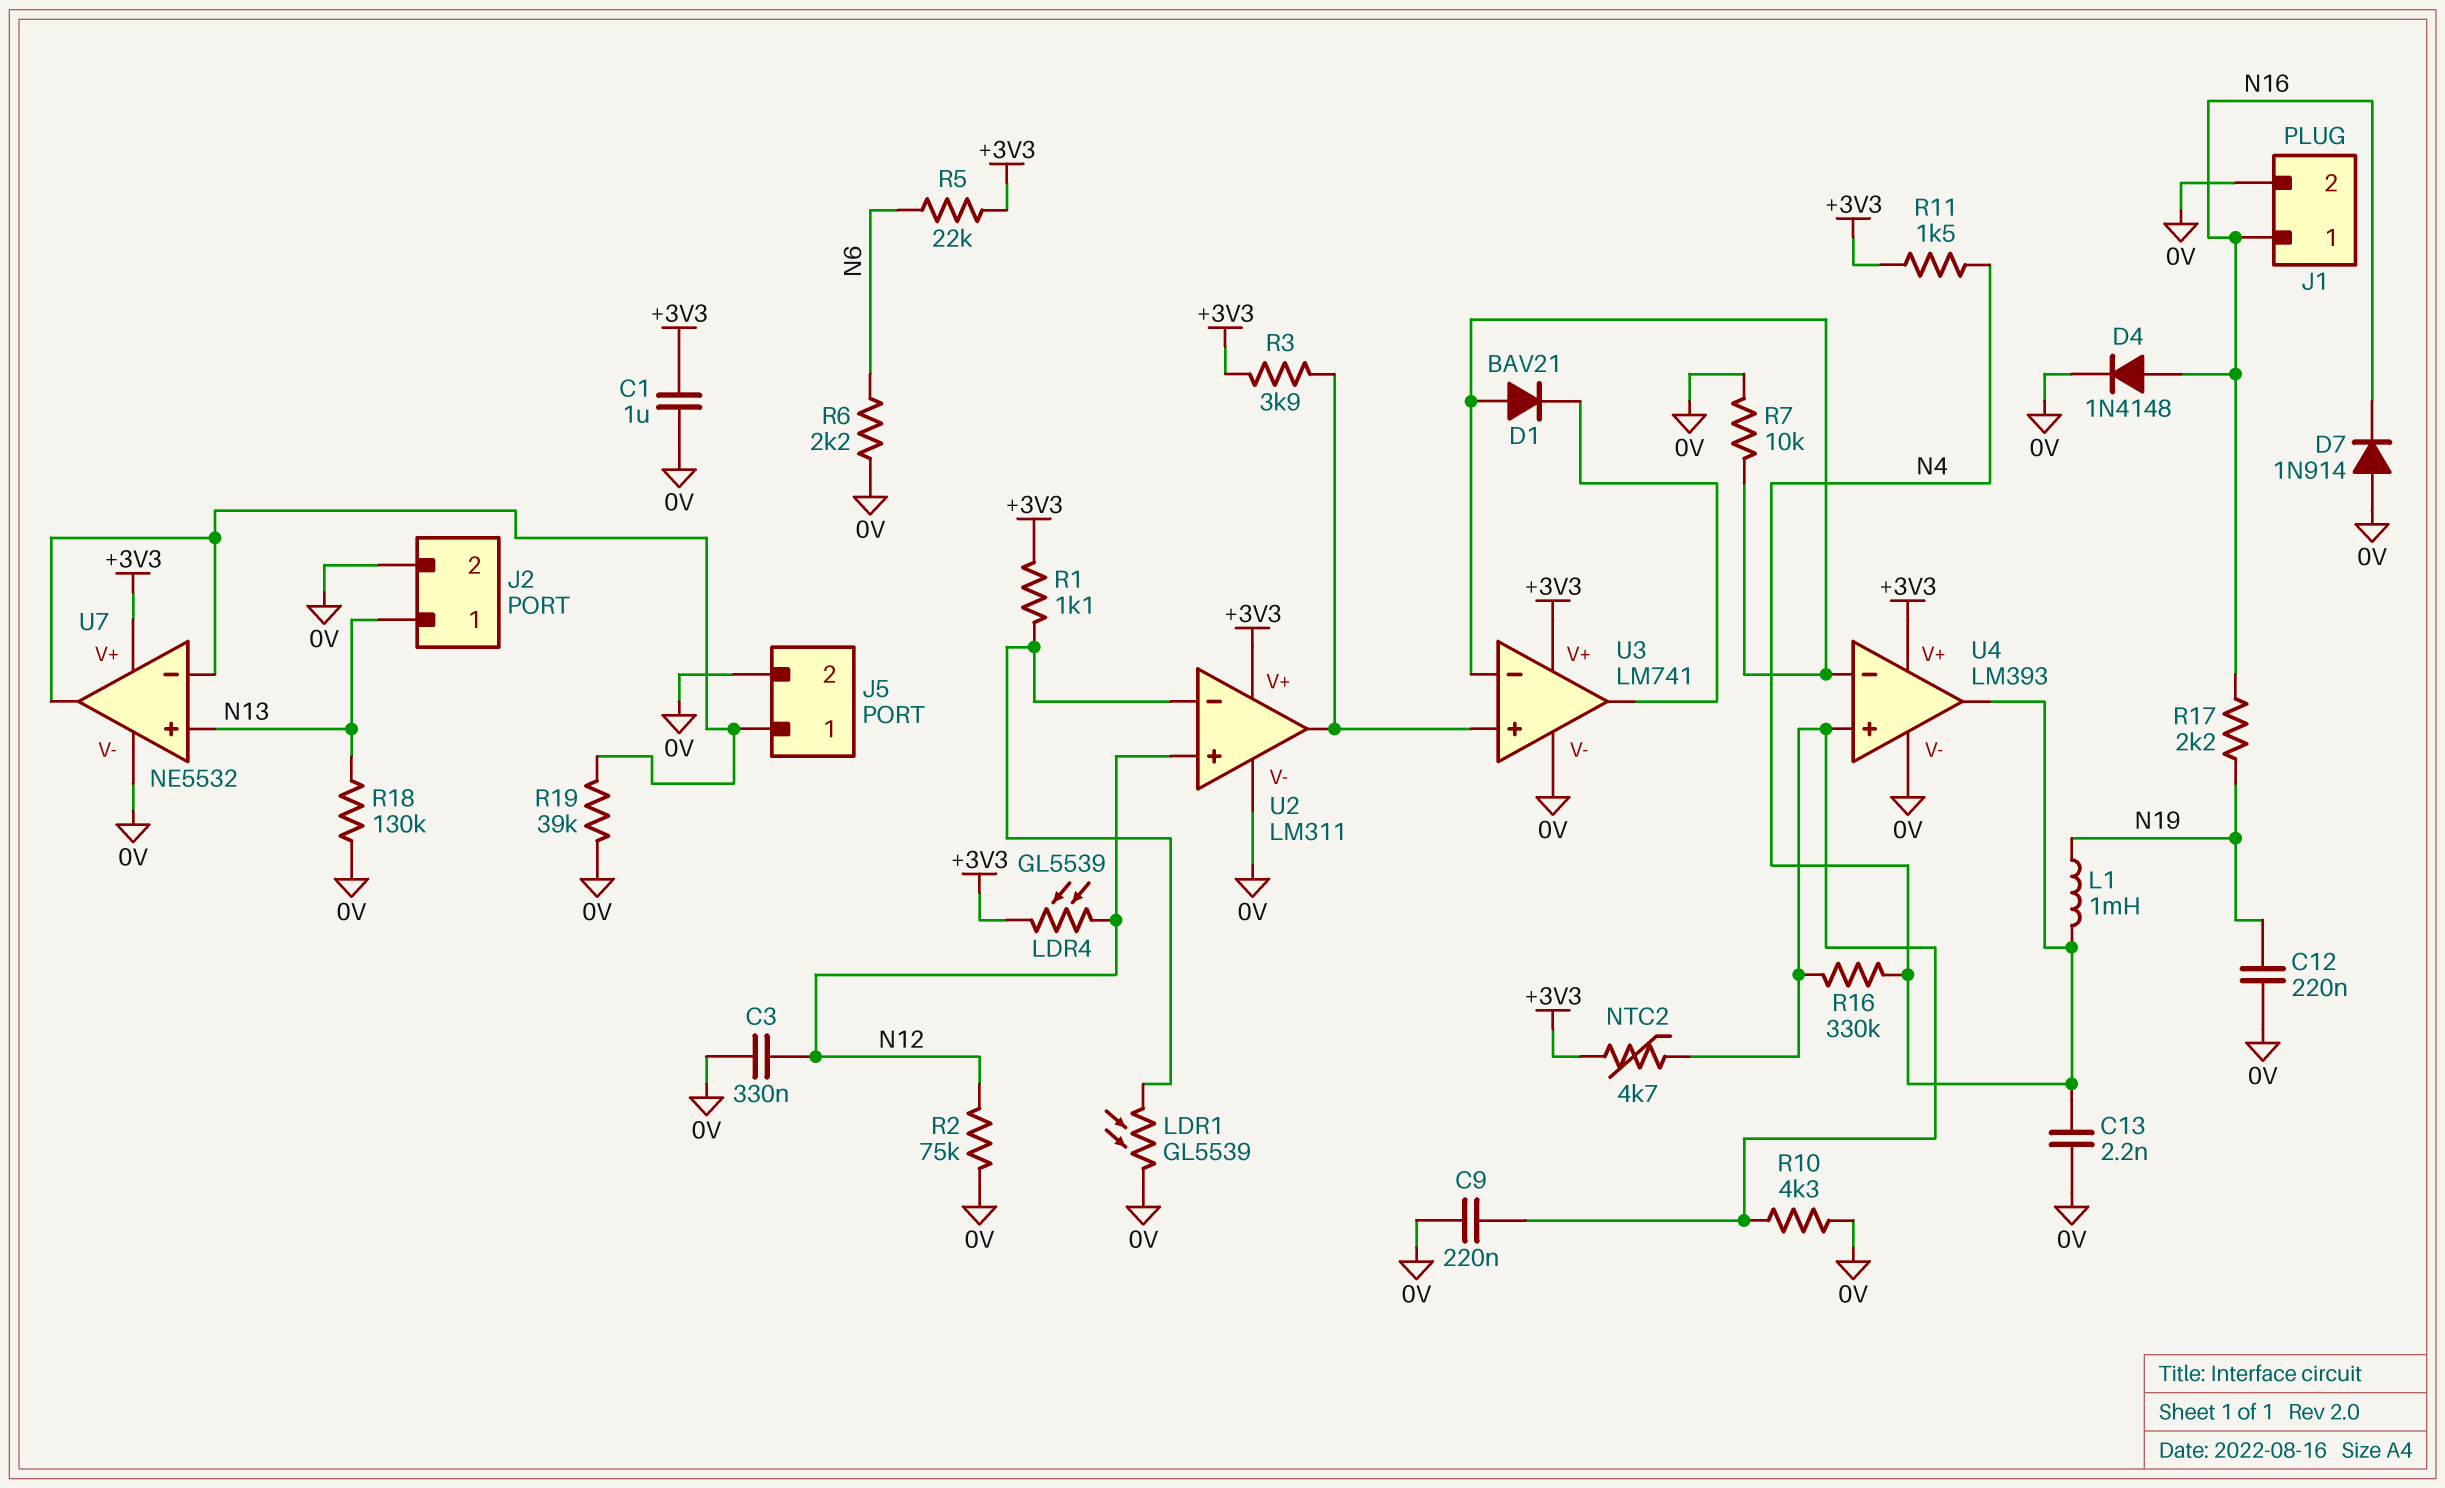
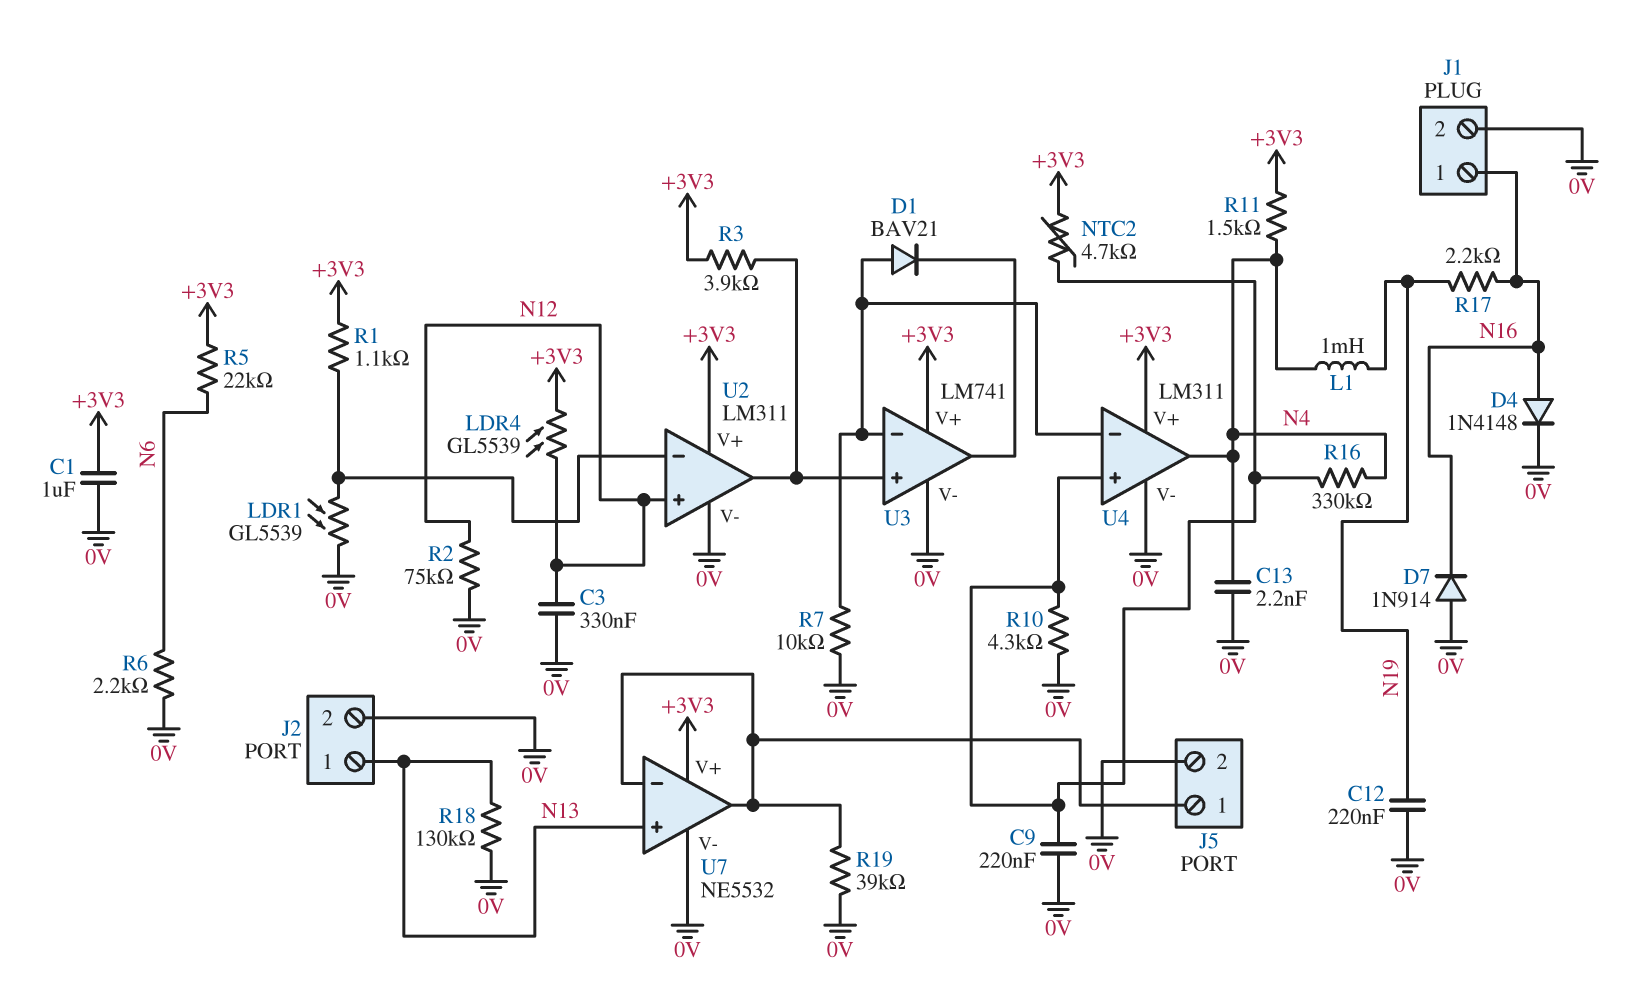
U4: LM393 -> LM311

